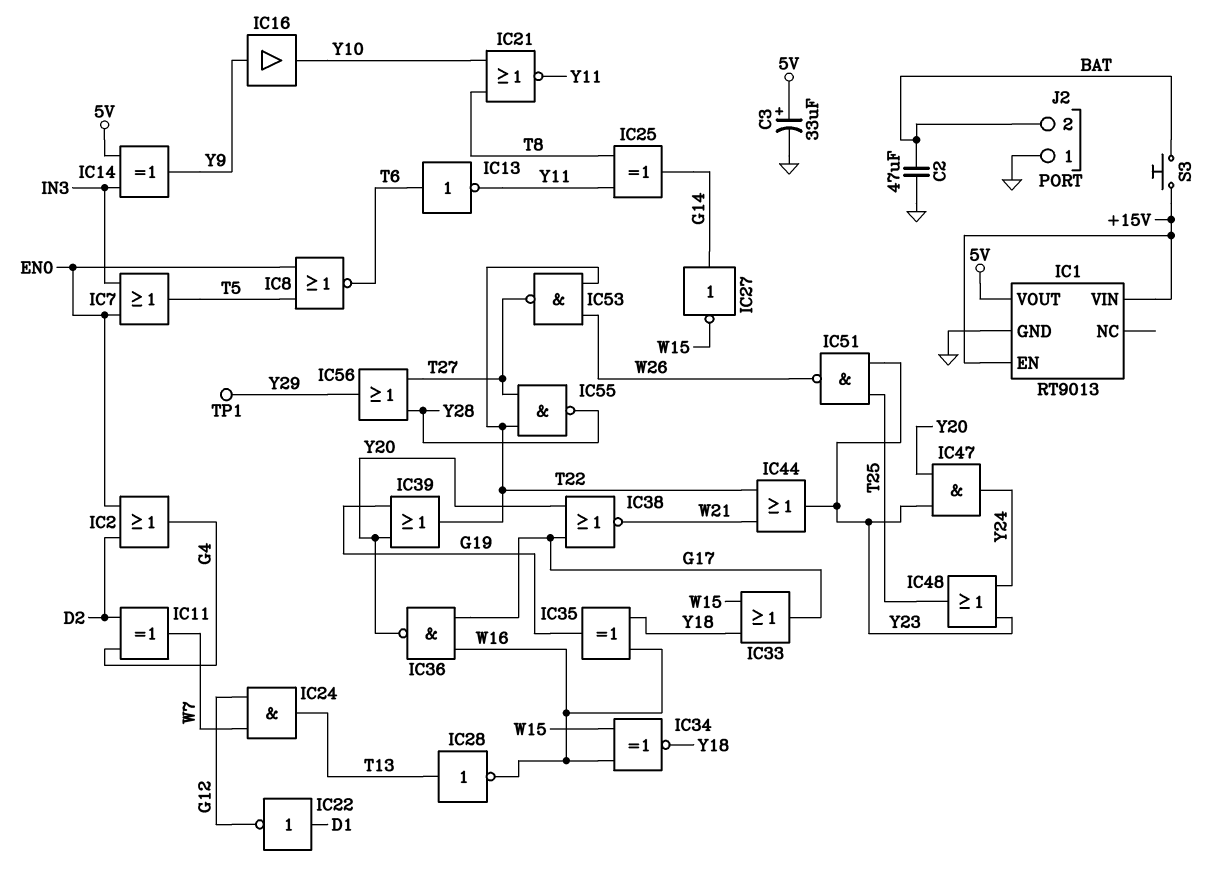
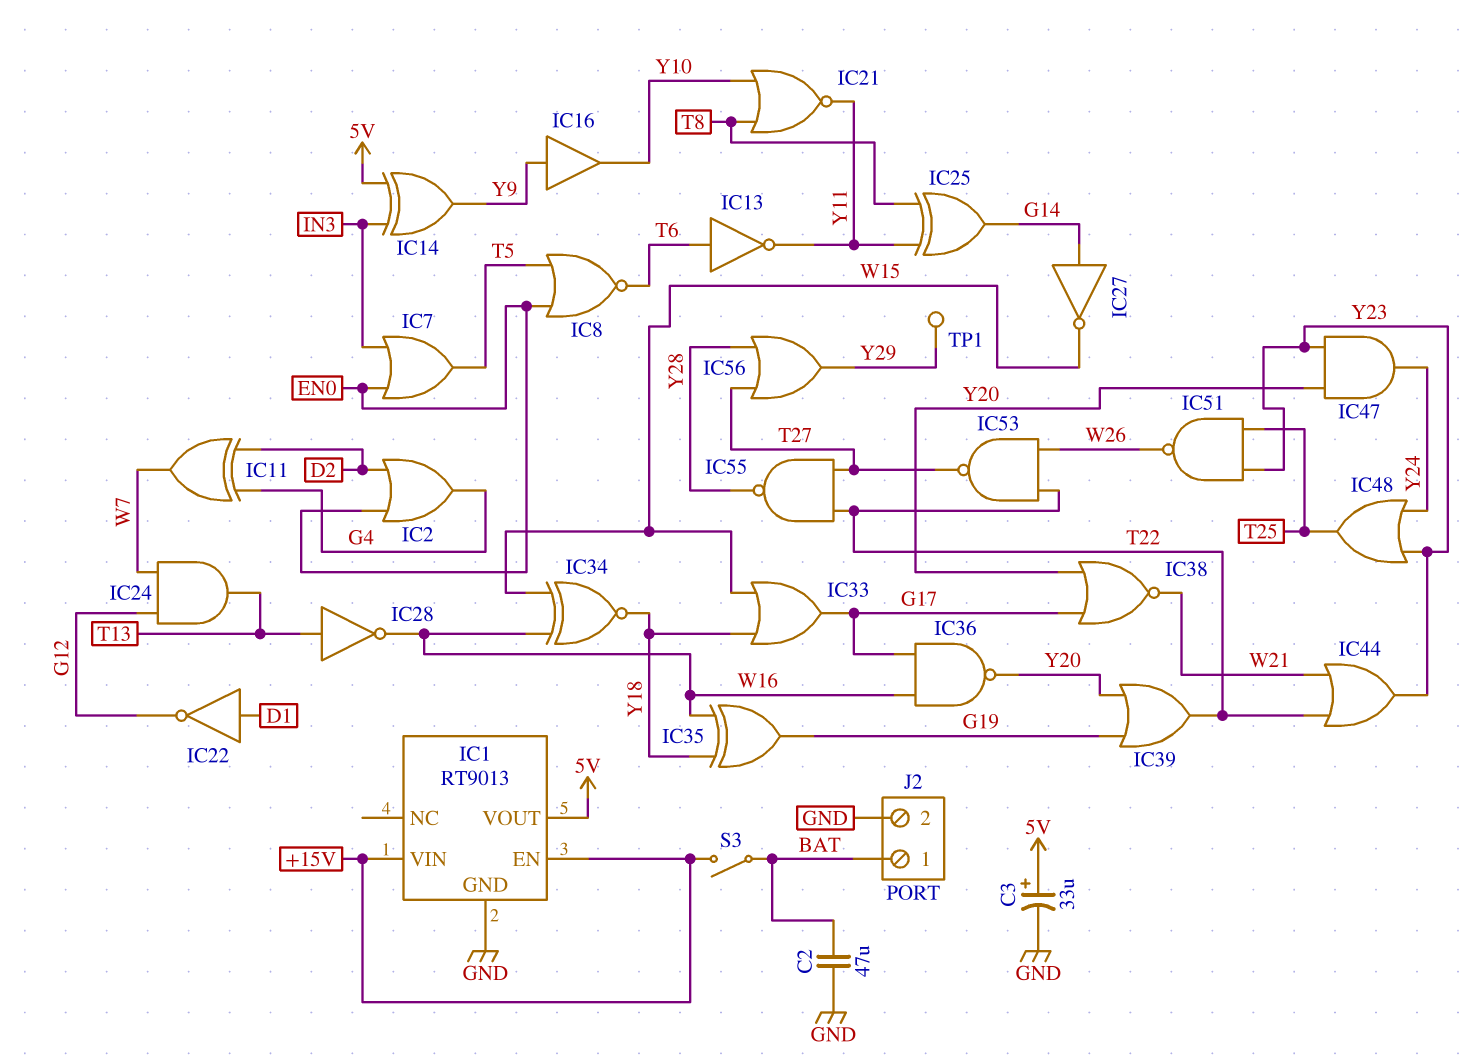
J2 pin 1: GND -> BAT
J2 pin 2: BAT -> GND
S3: button (+15V, BAT) -> switch (+15V, BAT)

